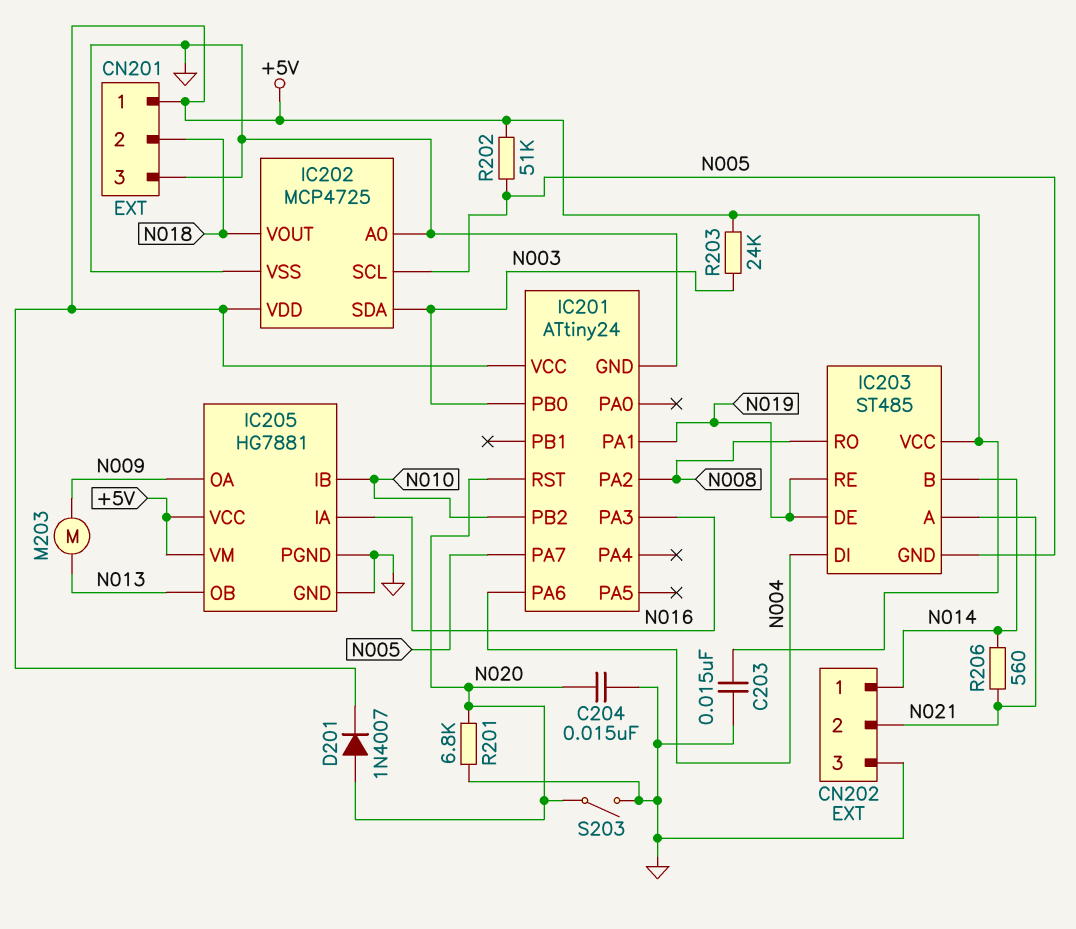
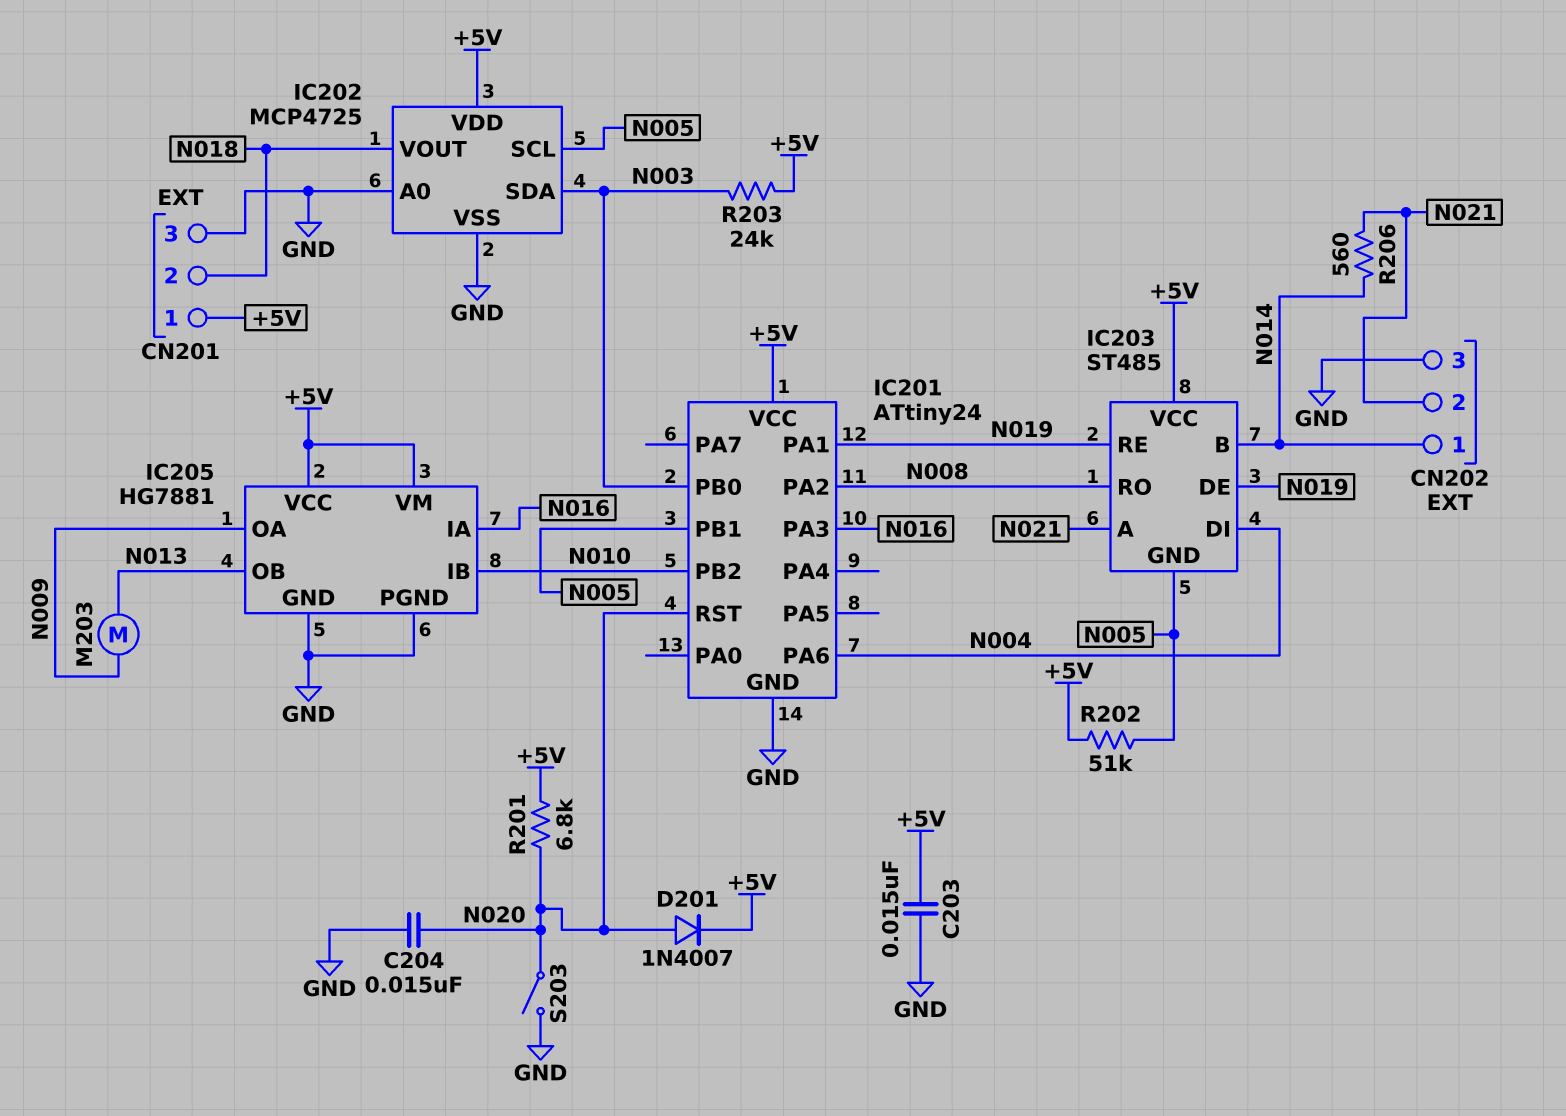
IC201 pin PA7: N005 -> none
IC201 pin PB1: none -> N005
R201: 6.8k (GND, N020) -> 6.8k (+5V, N020)

